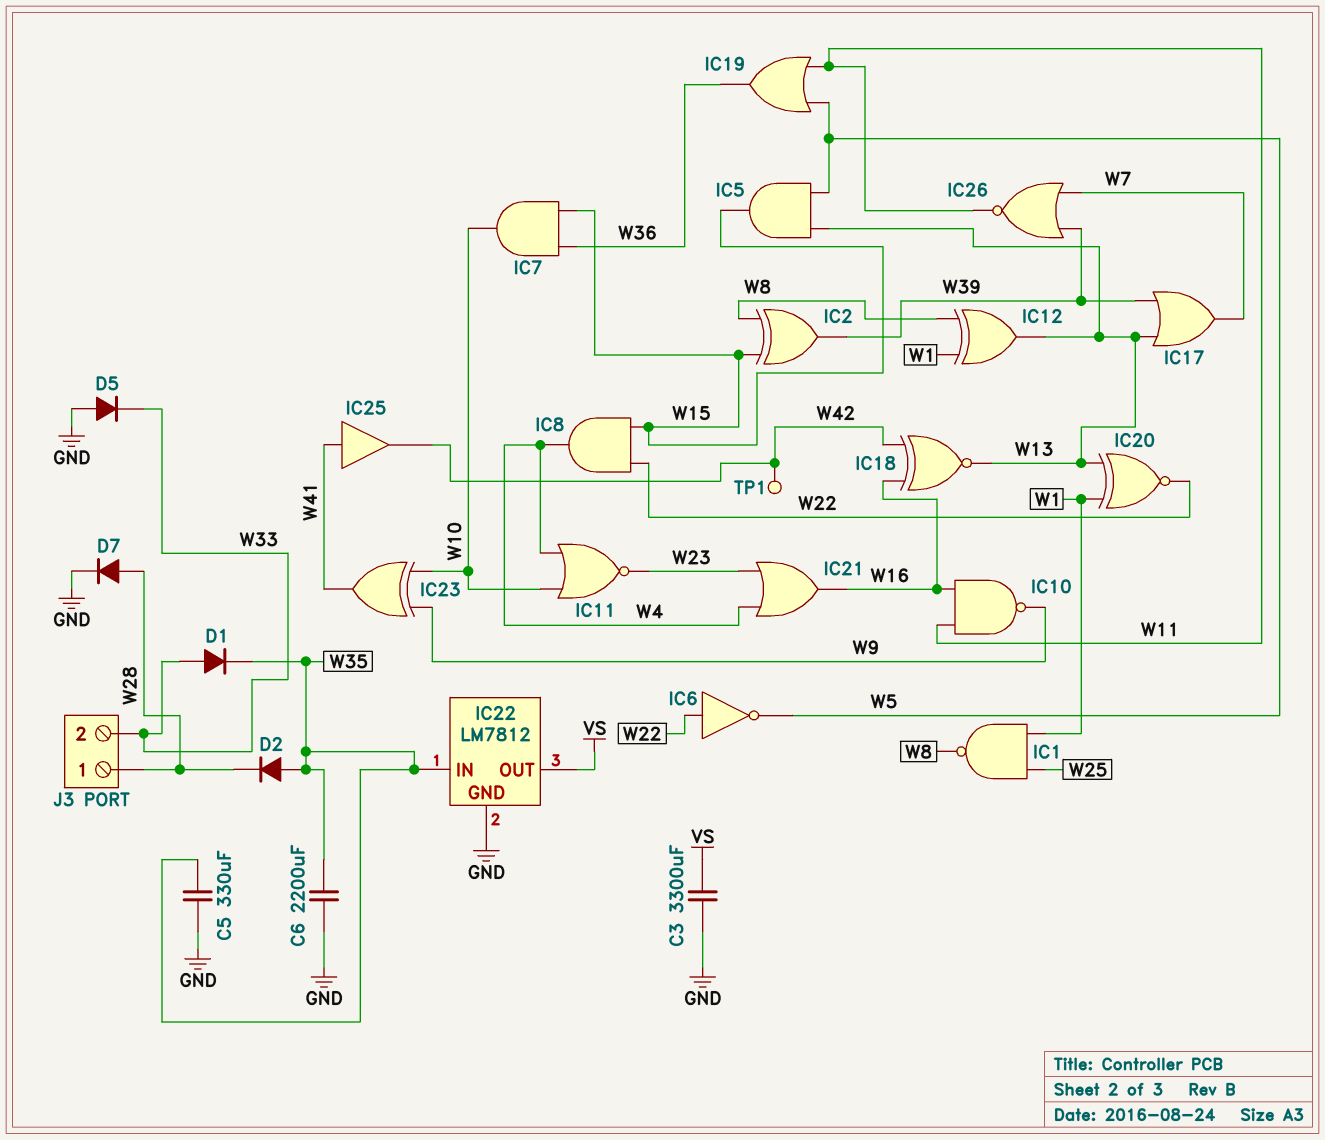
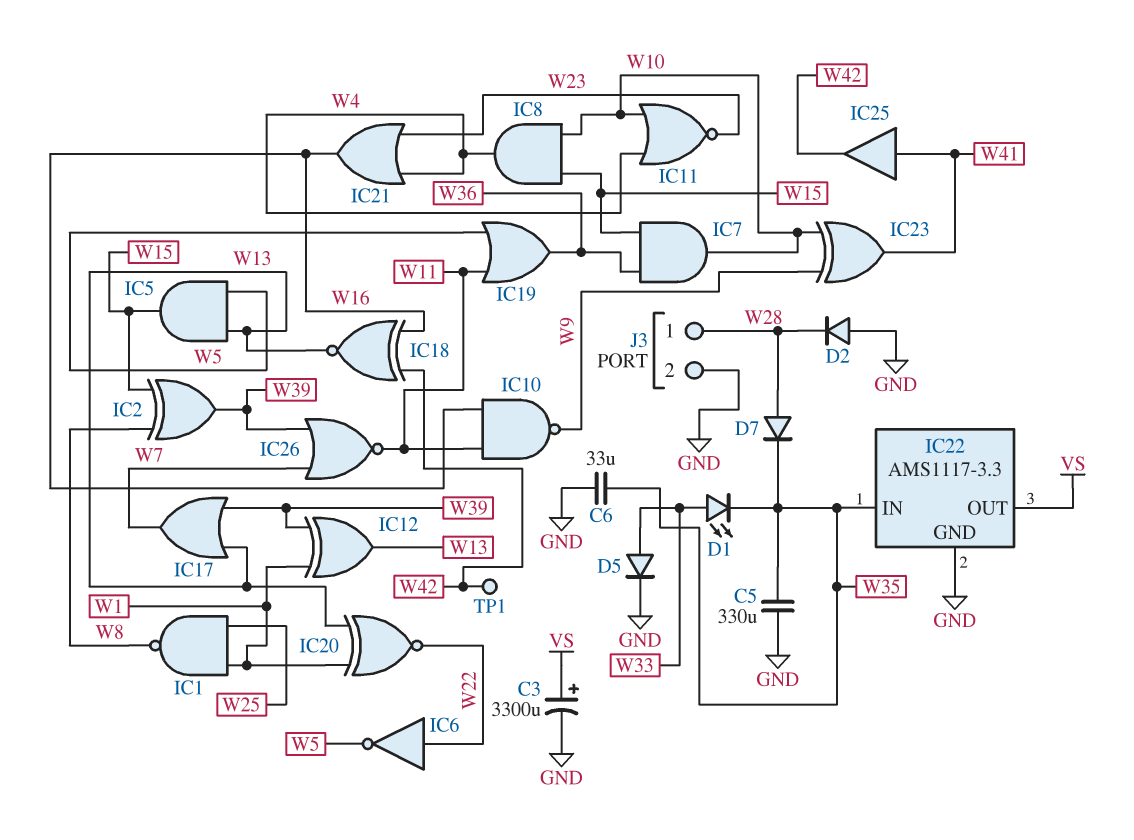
C3: 3300uF (GND, VS) -> 3300uF (plus VS, minus GND)
C6: 2200uF (GND, W35) -> 33uF (GND, W35)
D1: diode (A W33, K W35) -> LED (A W33, K W35)
D2: diode (A W35, K W28) -> diode (A GND, K W28)
D5: diode (A GND, K W33) -> diode (A W33, K GND)
D7: diode (A W28, K GND) -> diode (A W28, K W35)
IC8: AND (in W15, in W22, out W4) -> AND (in W10, in W15, out W4)
IC12: XOR (in W1, in W8, out W13) -> XOR (in W1, in W39, out W13)
IC22: LM7812 -> AMS1117-3.3
J3 pin 2: W33 -> GND

